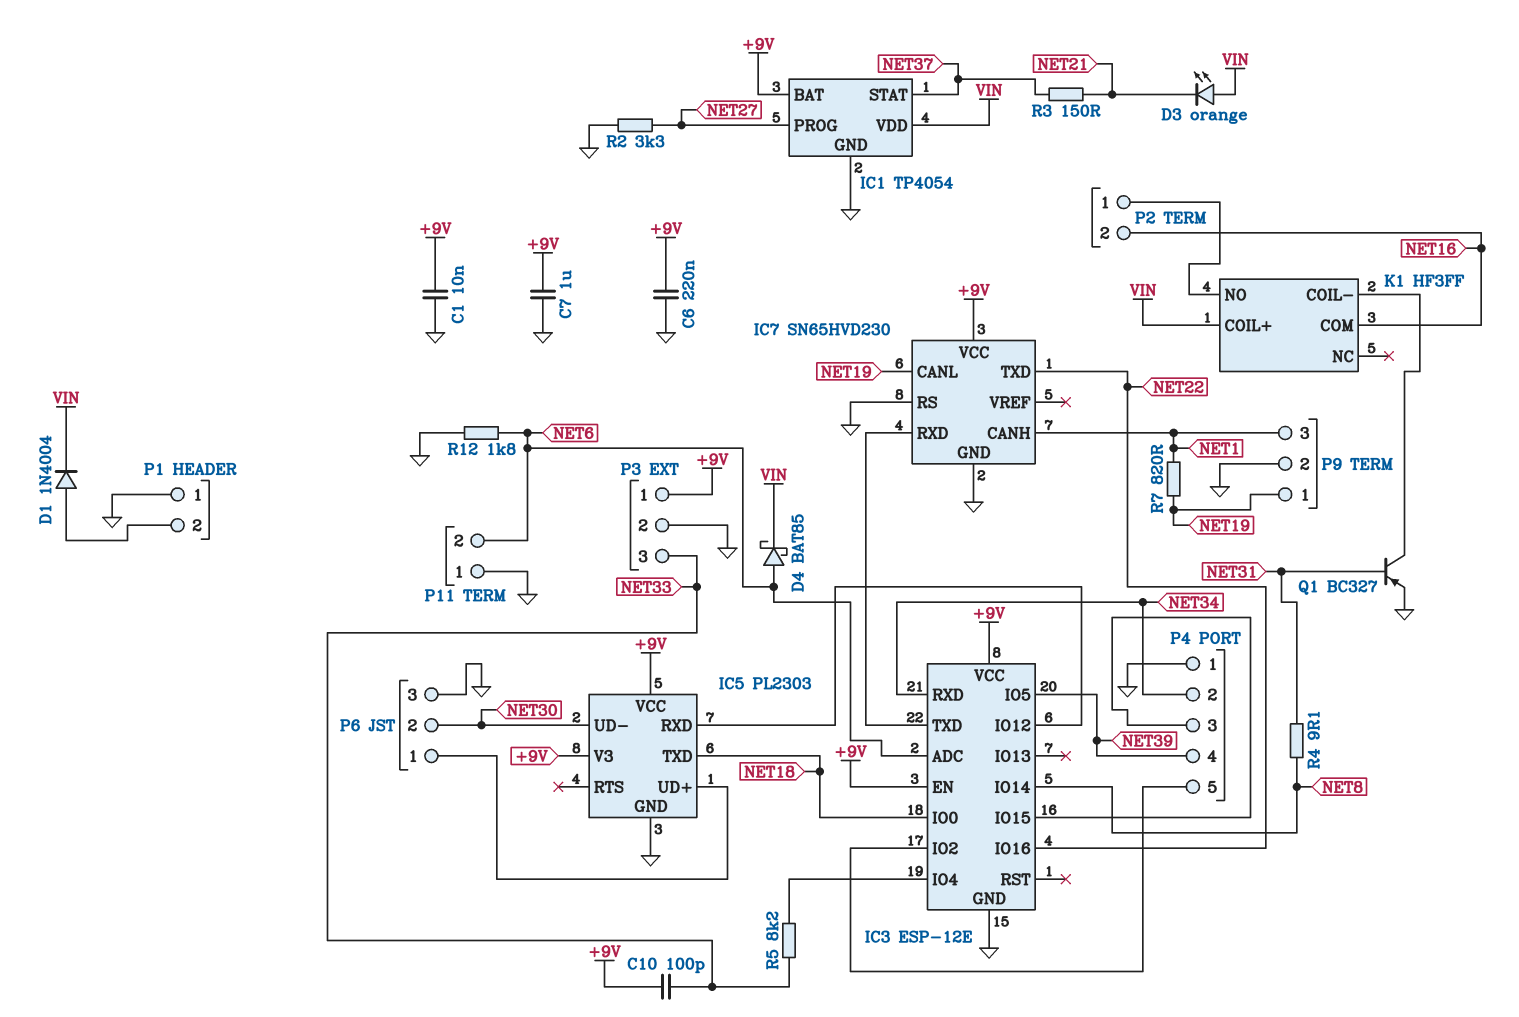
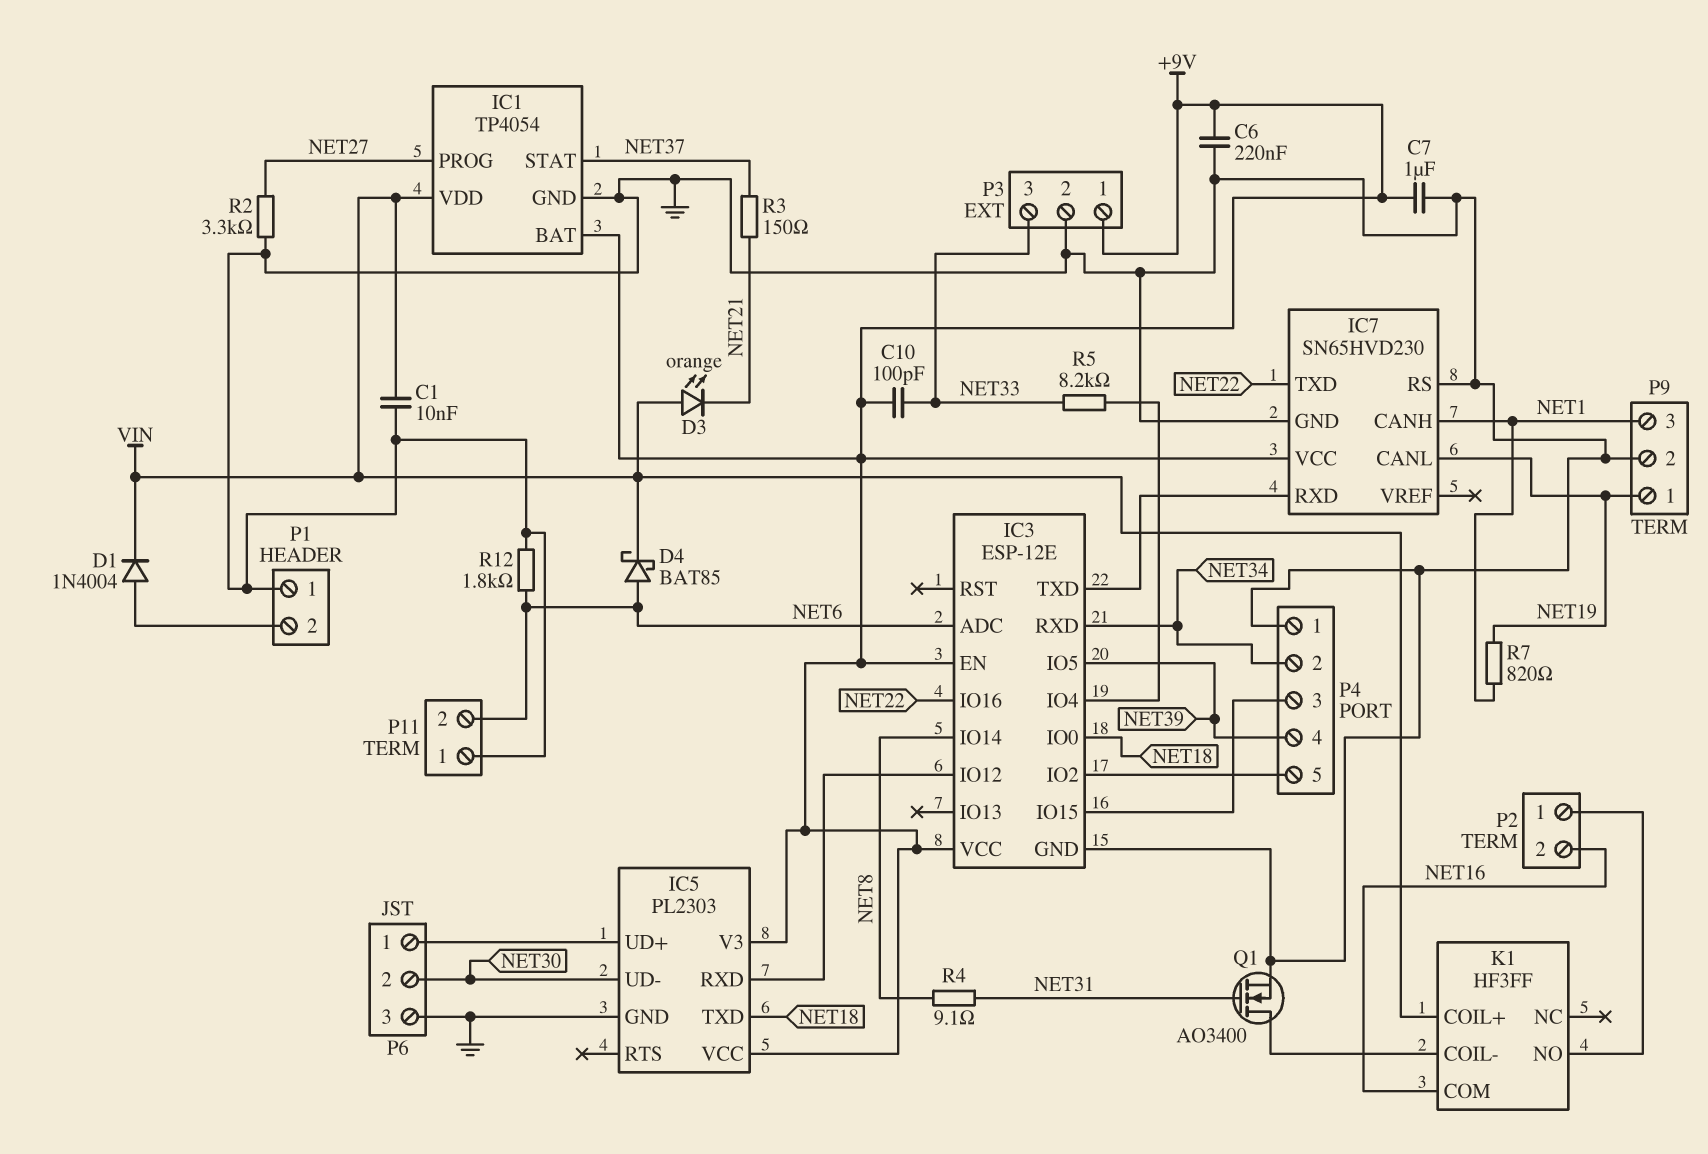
C1: 10nF (+9V, GND) -> 10nF (GND, VIN)
Q1: PNP BC327 (B NET31, C K1/COIL-, E GND) -> NMOS AO3400 (G NET31, D K1/COIL-, S GND)

